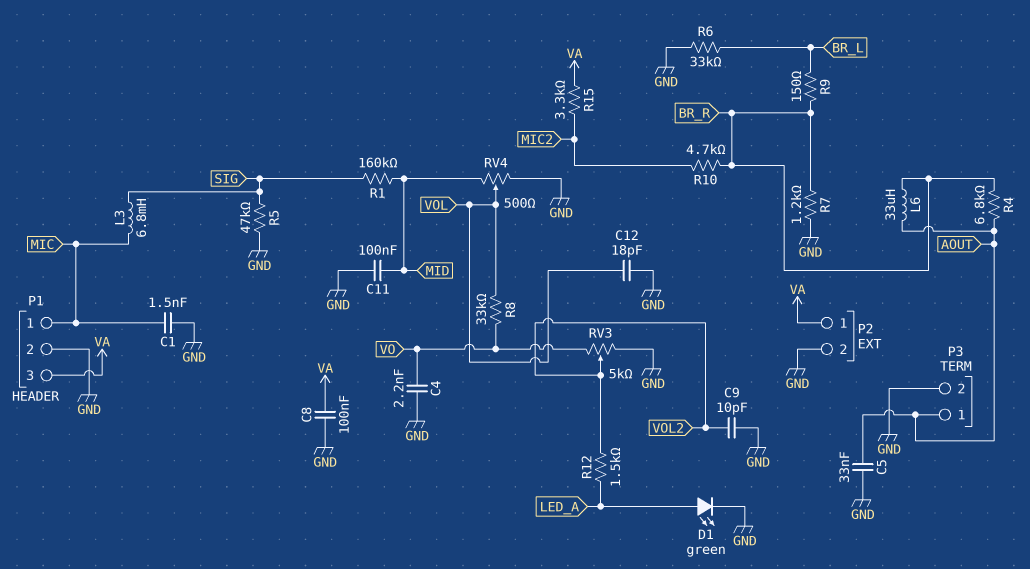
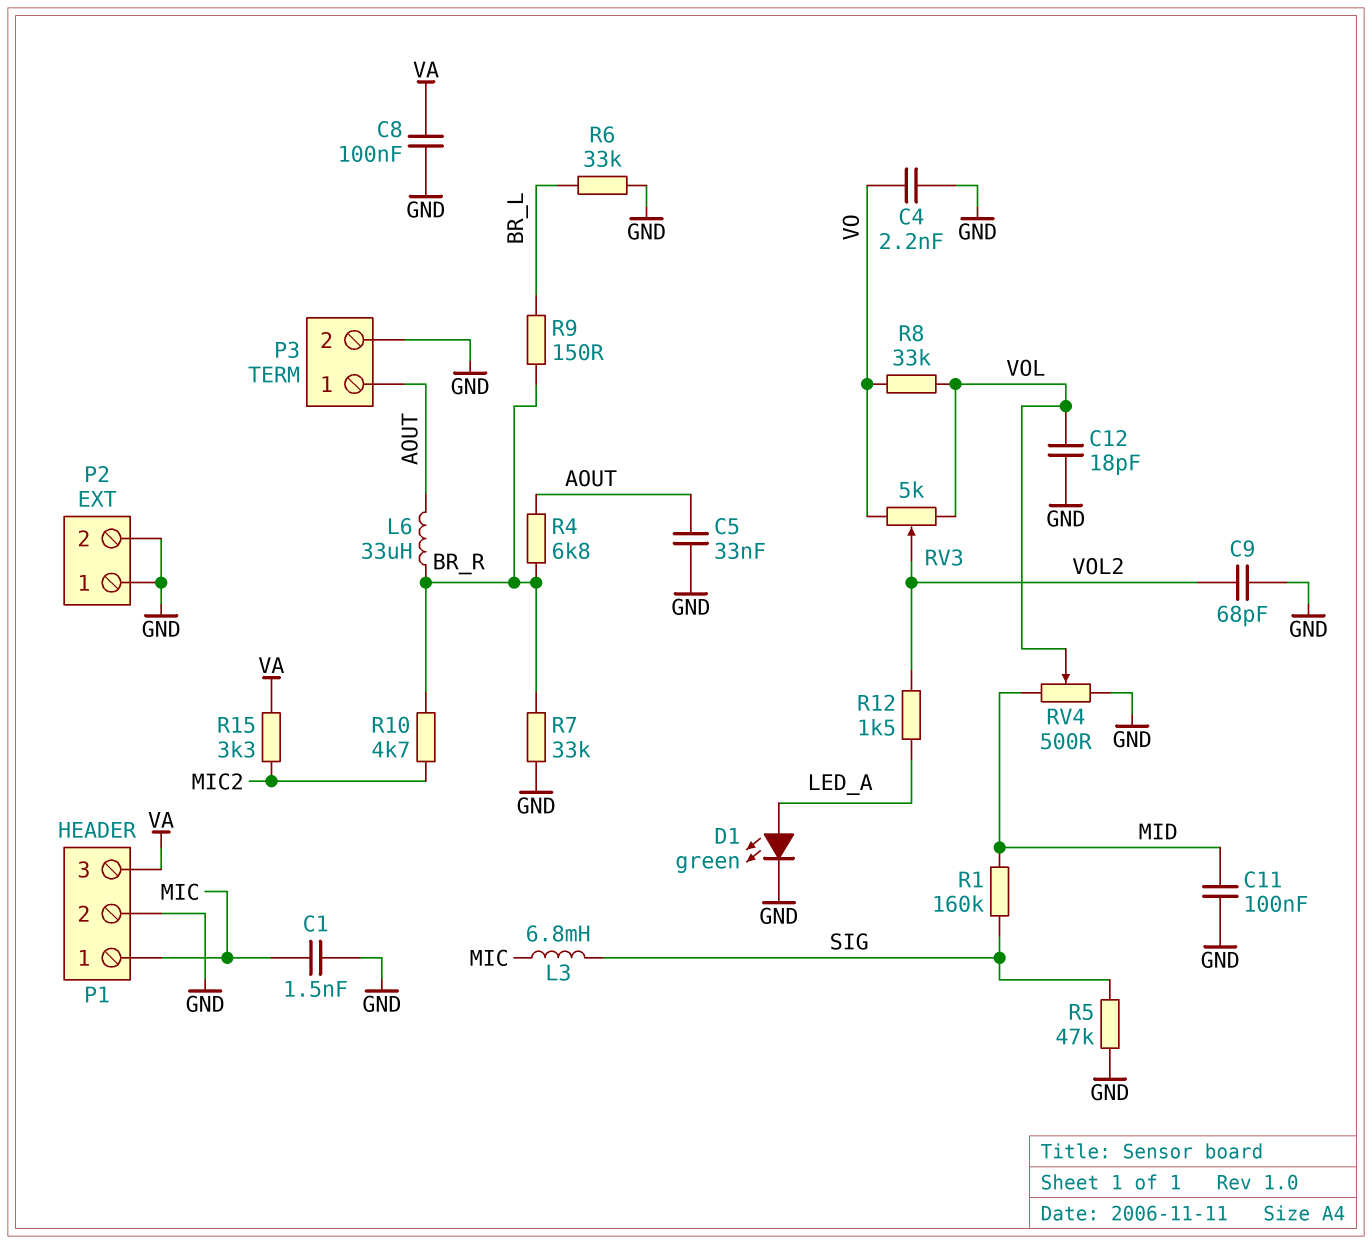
C9: 10pF (GND, VOL2) -> 68pF (GND, VOL2)
P2 pin 1: VA -> GND
R7: 1.2k (BR_R, GND) -> 33k (BR_R, GND)
RV3: 5k (GND, VO, wiper VOL2) -> 5k (VO, VOL, wiper VOL2)

